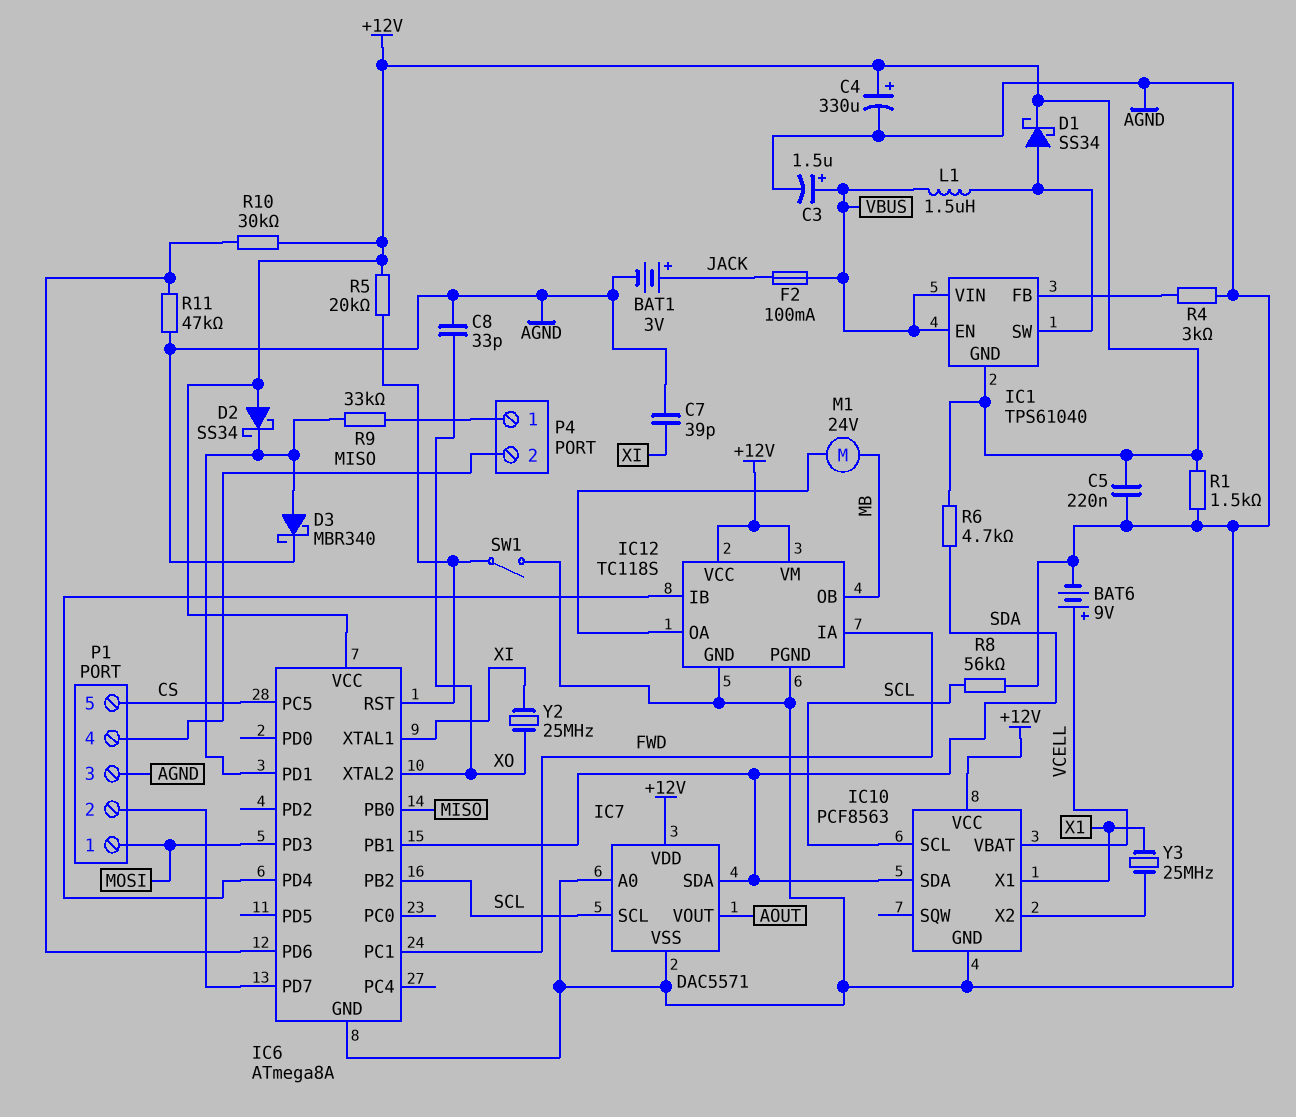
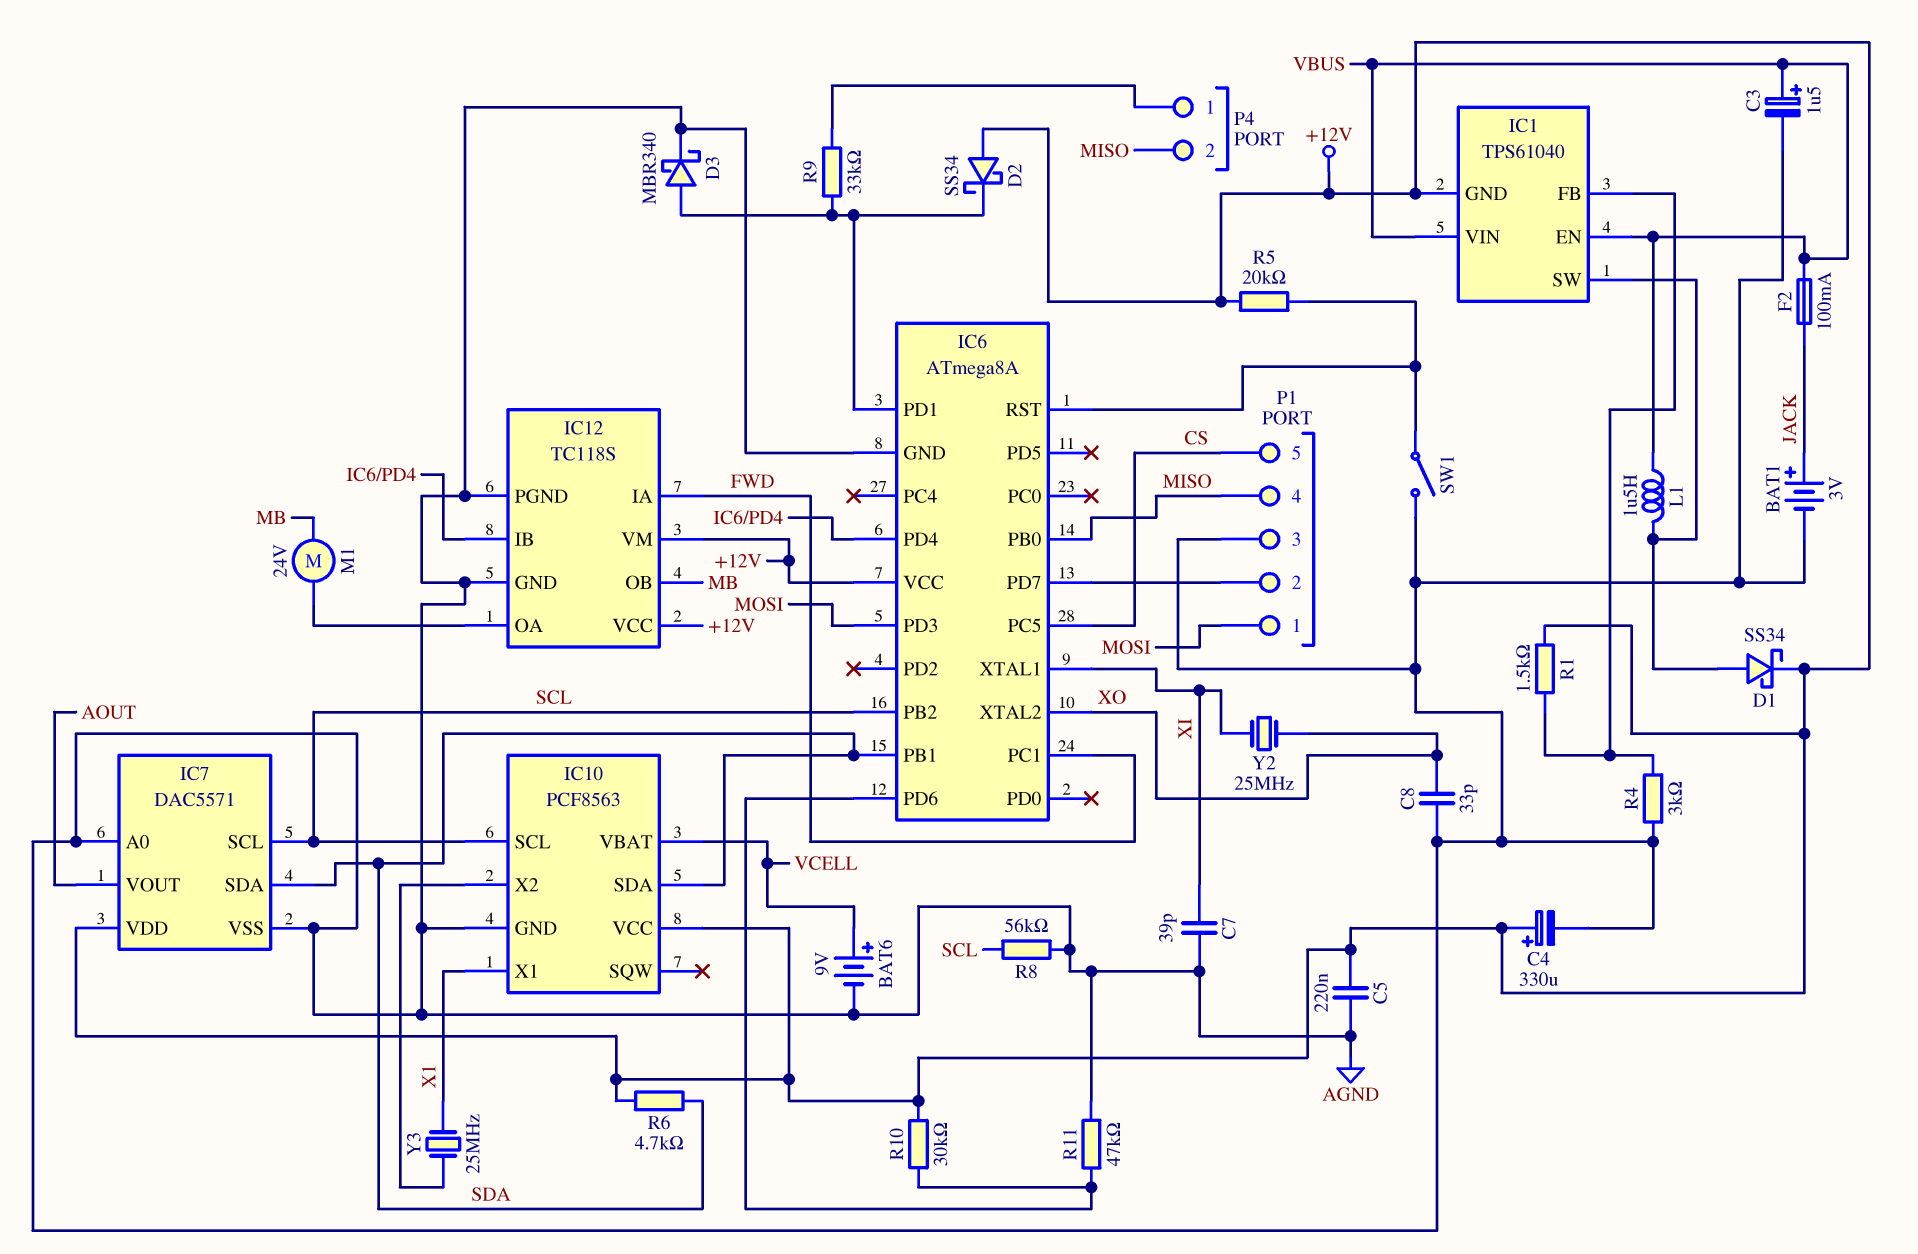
R1: 1.5k (+12V, AGND) -> 1.5k (+12V, IC1/FB)

